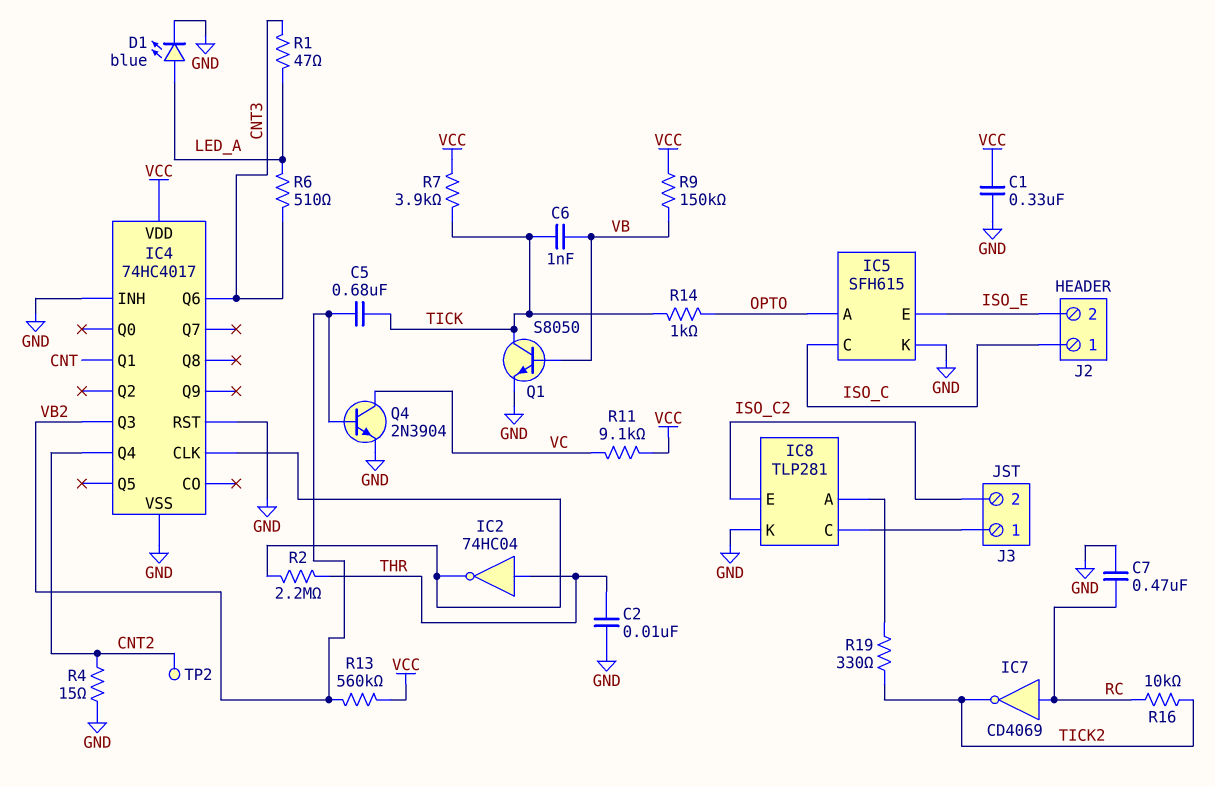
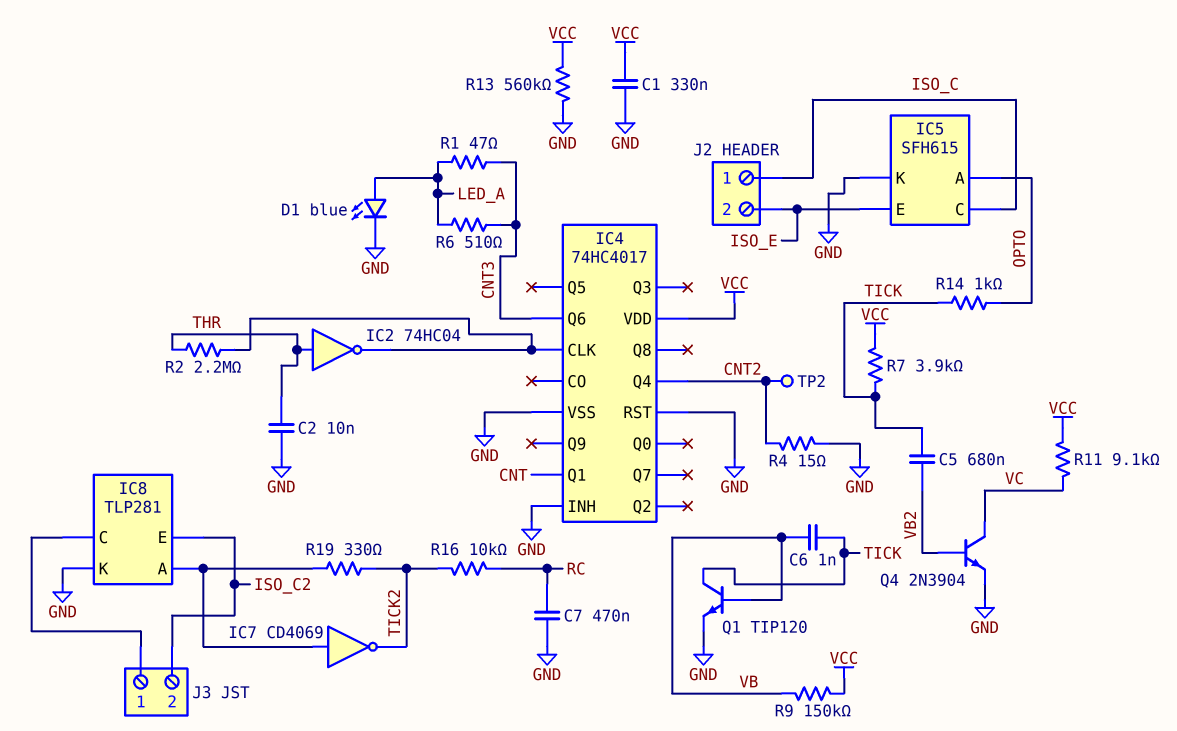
IC4 pin Q3: VB2 -> none
IC7: NOT CD4069 (in RC, out TICK2) -> NOT CD4069 (in IC8/A, out TICK2)
Q1: NPN S8050 (B VB, C TICK, E GND) -> NPN TIP120 (B VB, C TICK, E GND)
R13: 560k (VB2, VCC) -> 560k (GND, VCC)

